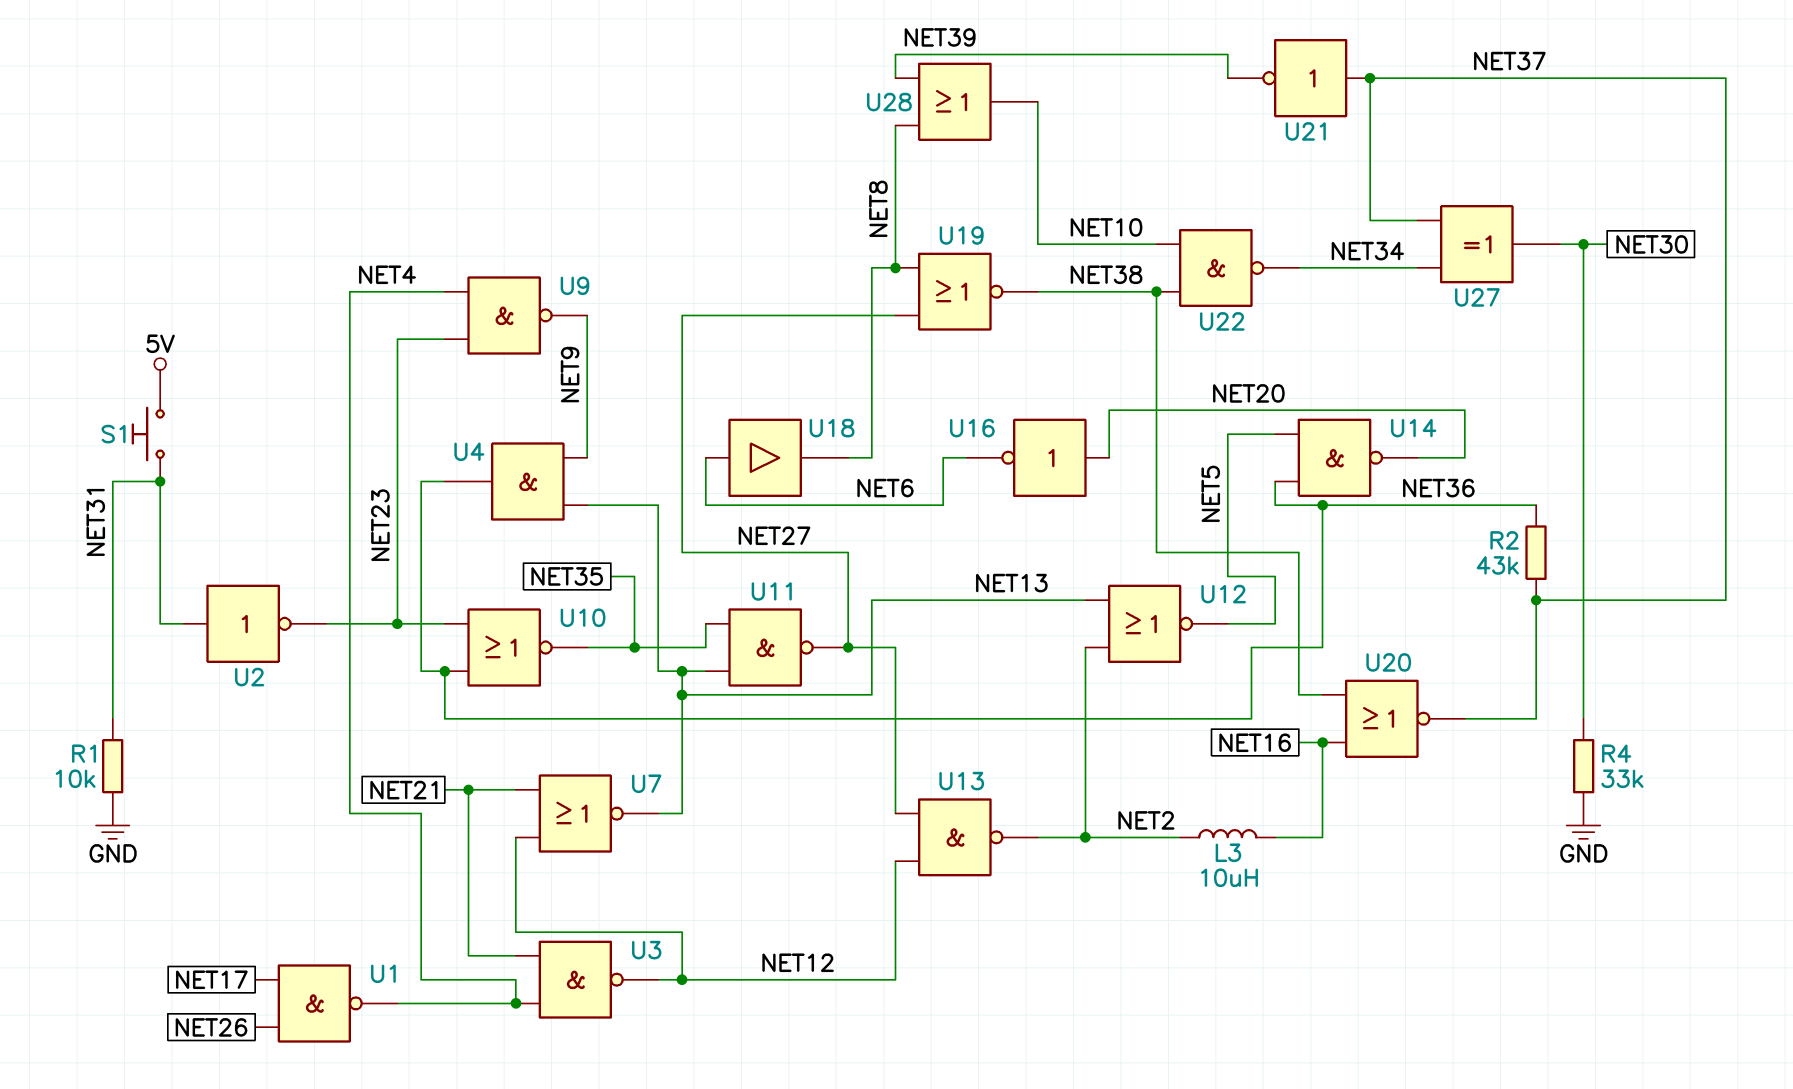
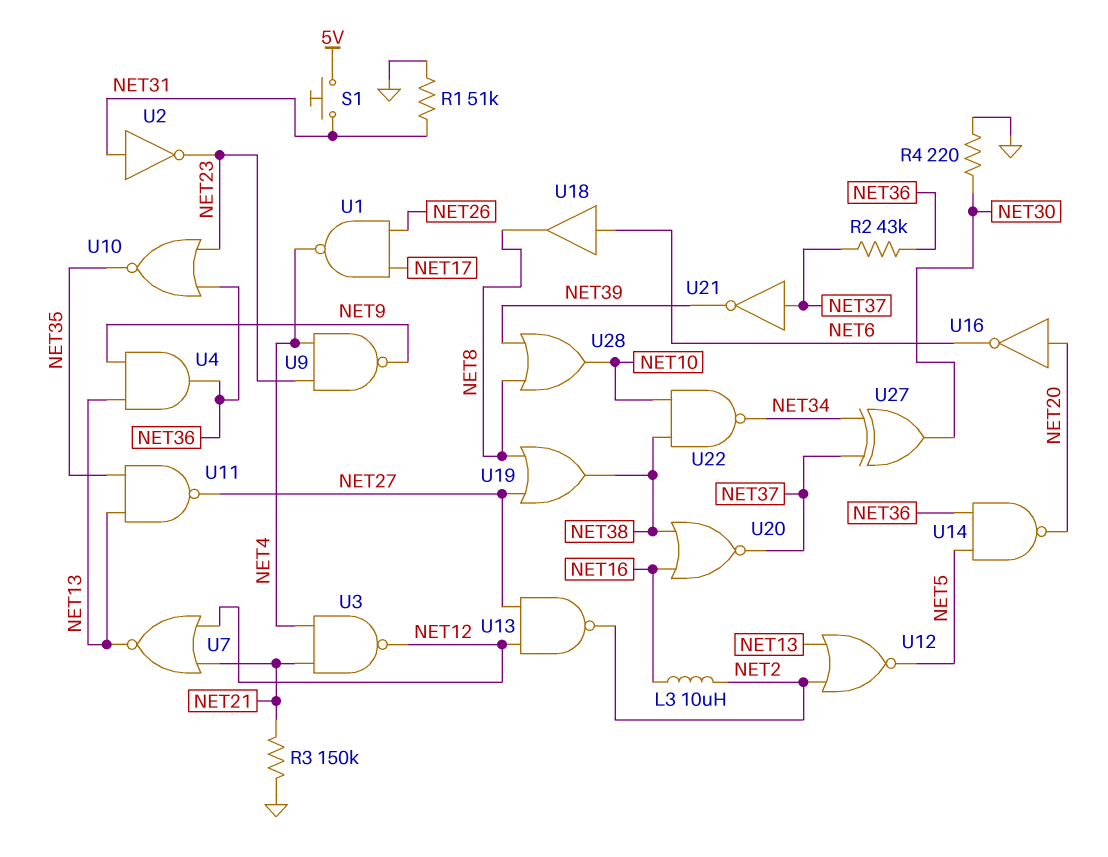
R1: 10k (GND, NET31) -> 51k (GND, NET31)
R3: none -> 150k (GND, NET21)
R4: 33k (GND, NET30) -> 220 (GND, NET30)
U19: NOR (in NET8, in NET27, out NET38) -> OR (in NET8, in NET27, out NET38)

